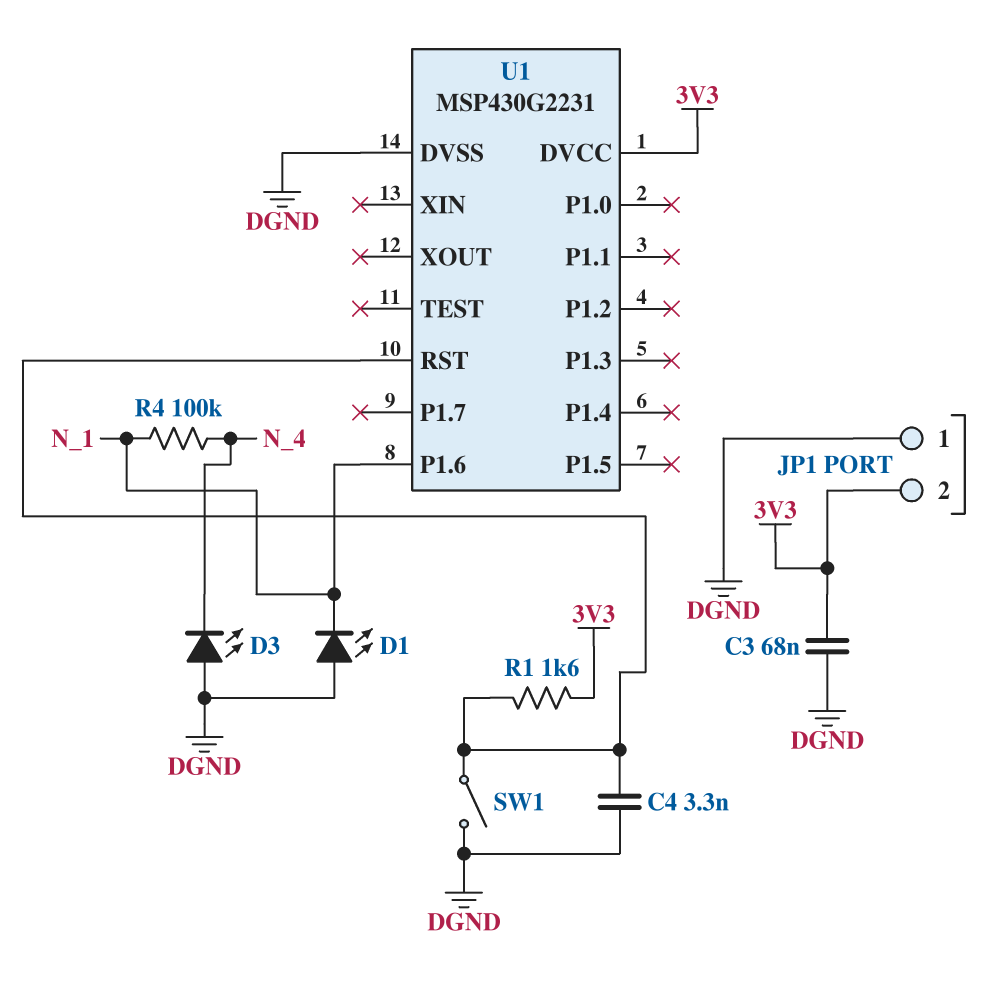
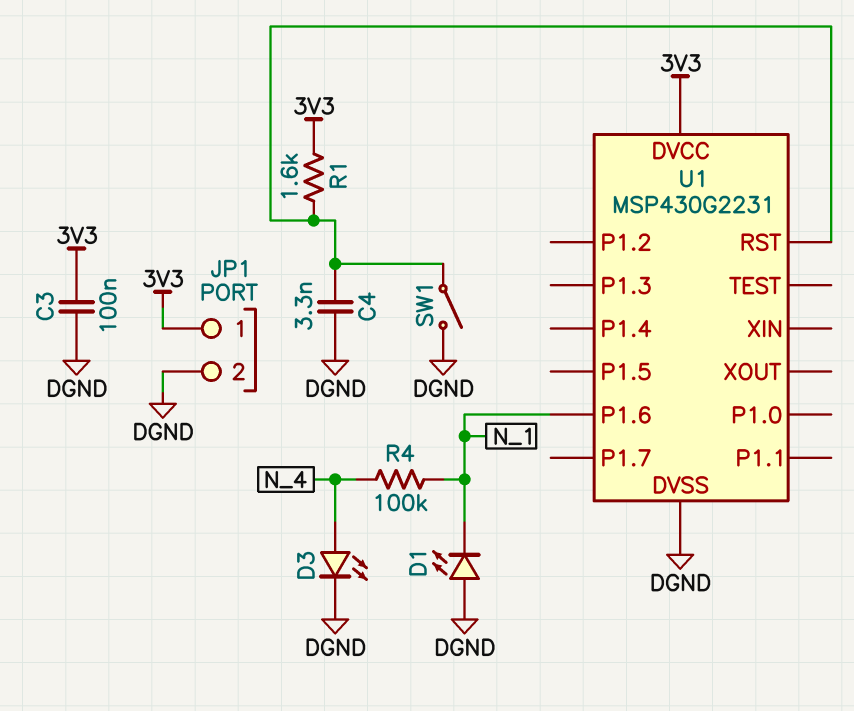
C3: 68nF (3V3, DGND) -> 100nF (3V3, DGND)
D3: LED (A DGND, K N_4) -> LED (A N_4, K DGND)
JP1 pin 1: DGND -> 3V3
JP1 pin 2: 3V3 -> DGND

